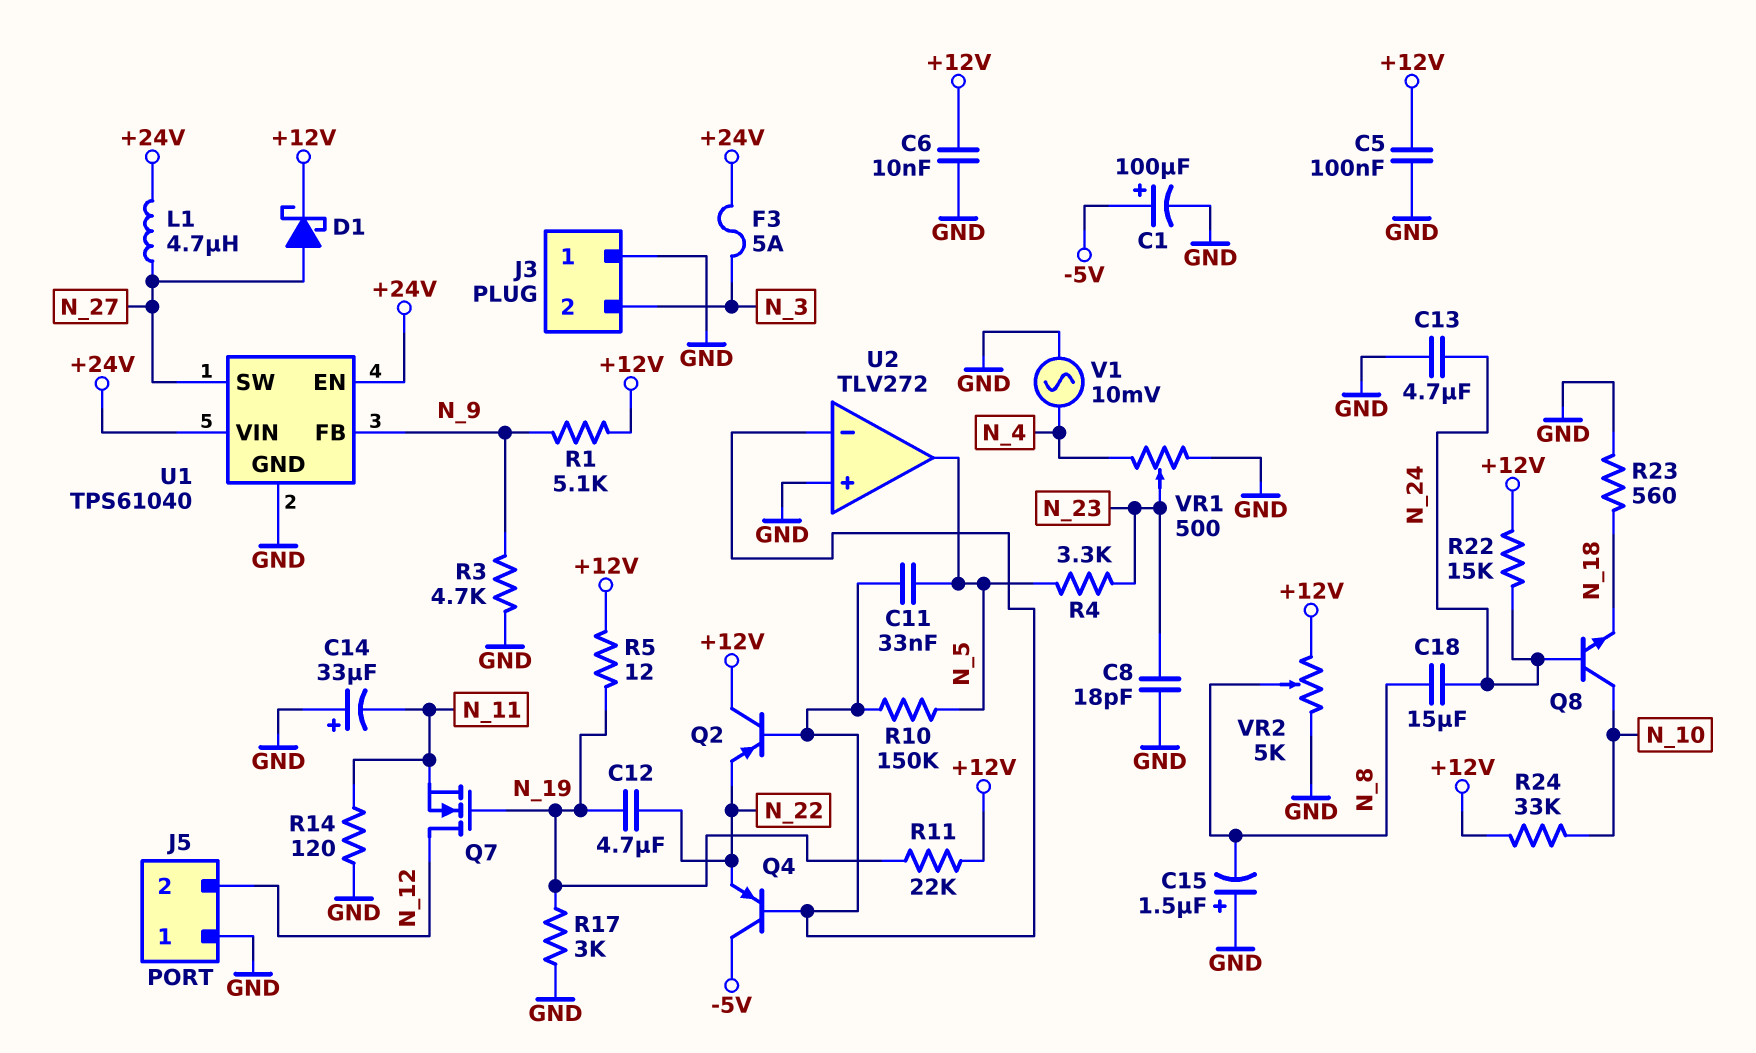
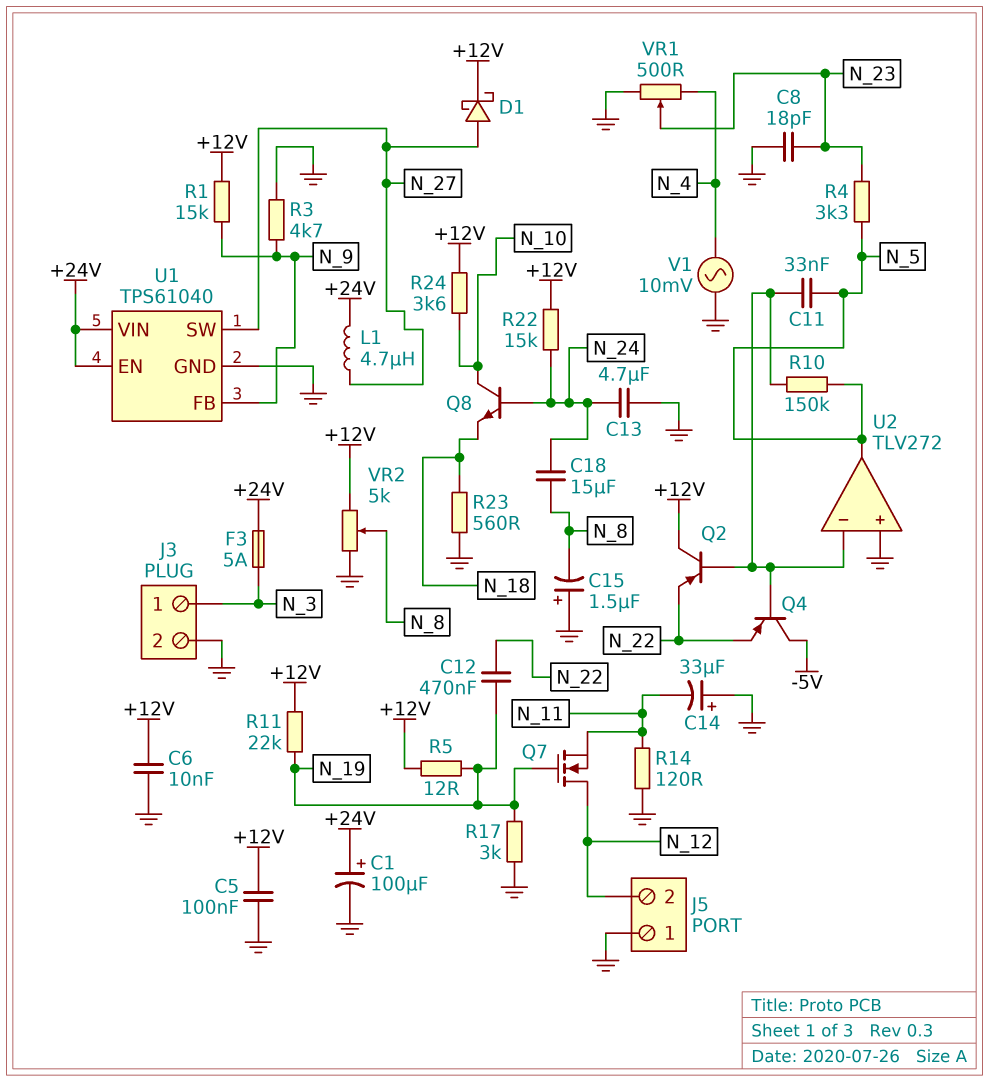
C1: 100uF (plus -5V, minus GND) -> 100uF (plus +24V, minus GND)
C12: 4.7uF (N_19, N_22) -> 470nF (N_19, N_22)
J3 pin 1: GND -> N_3
J3 pin 2: N_3 -> GND
R1: 5.1k (+12V, N_9) -> 15k (+12V, N_9)
R24: 33k (+12V, N_10) -> 3.6k (+12V, N_10)

